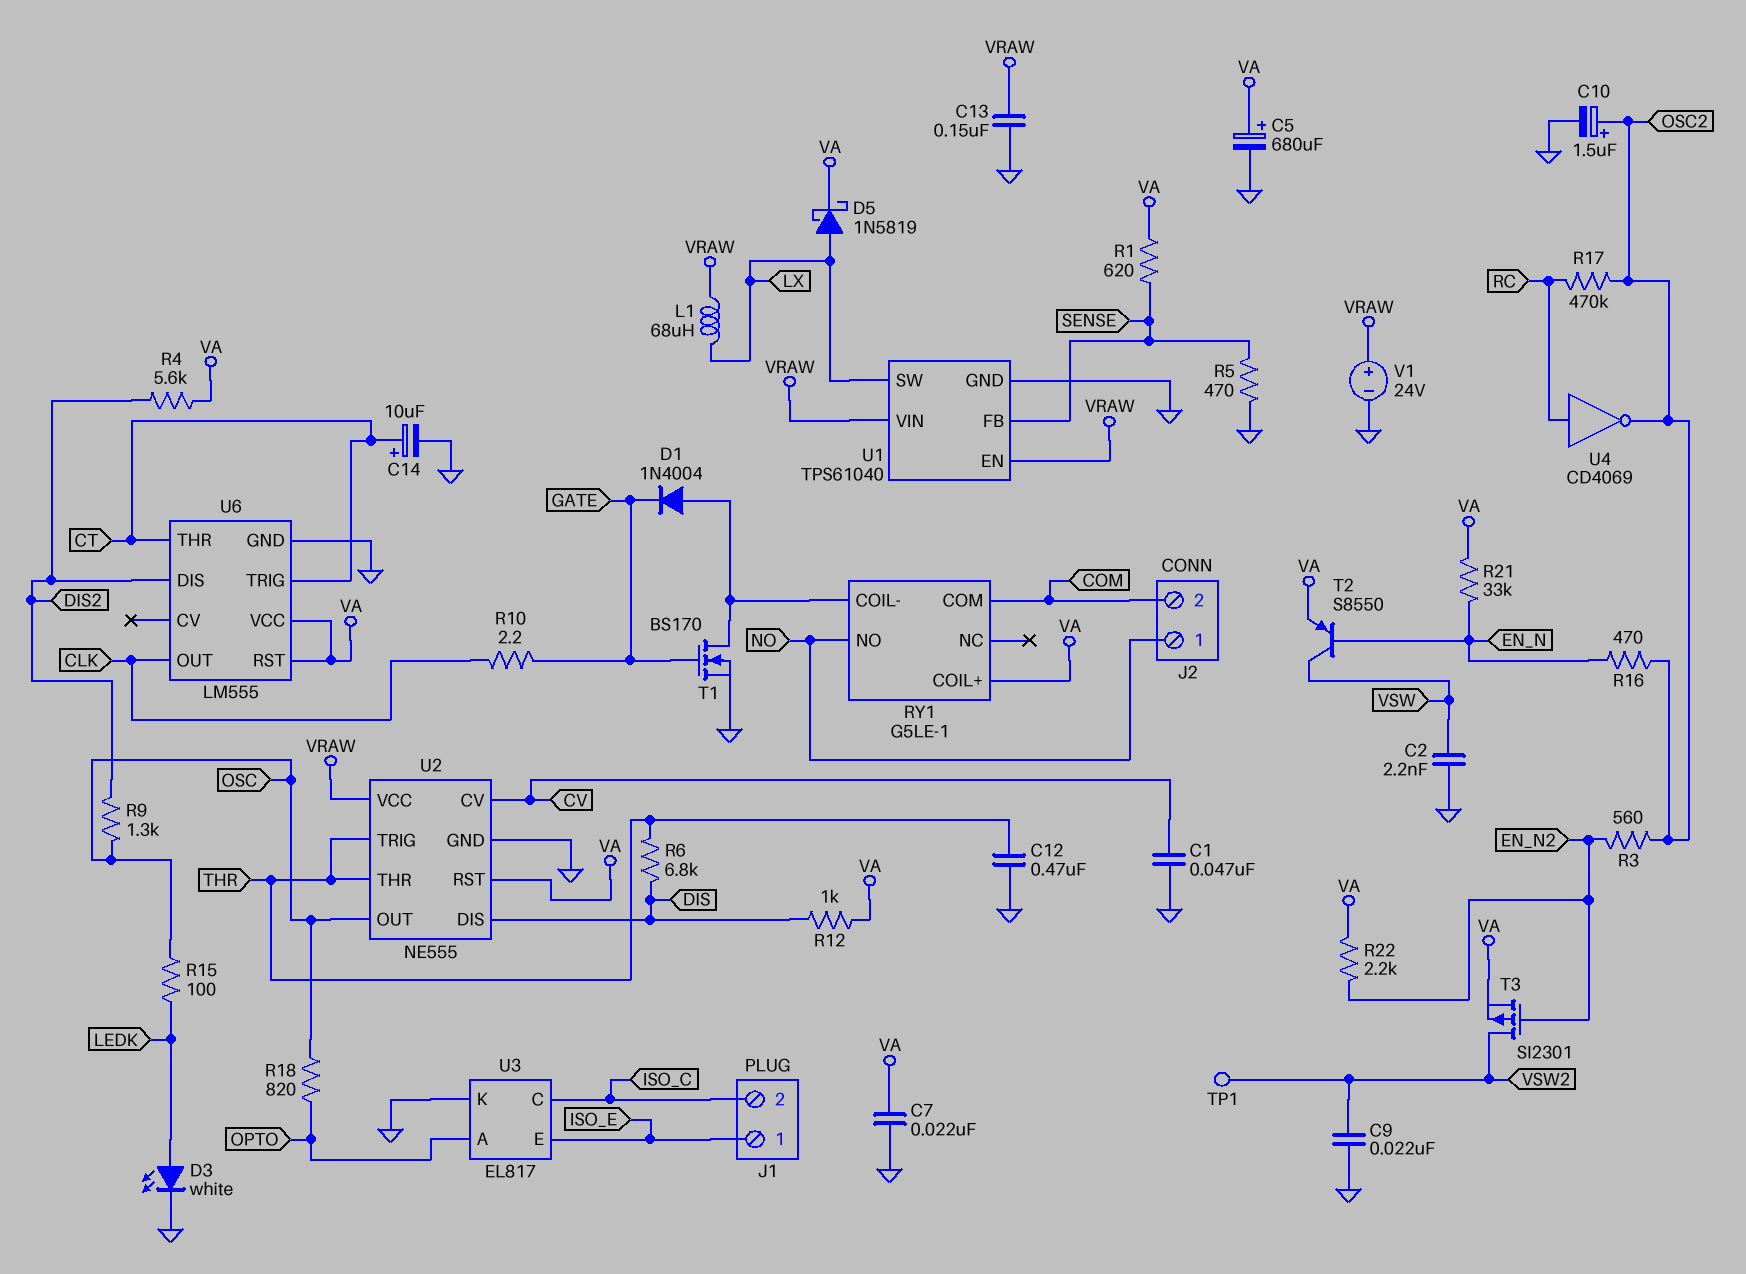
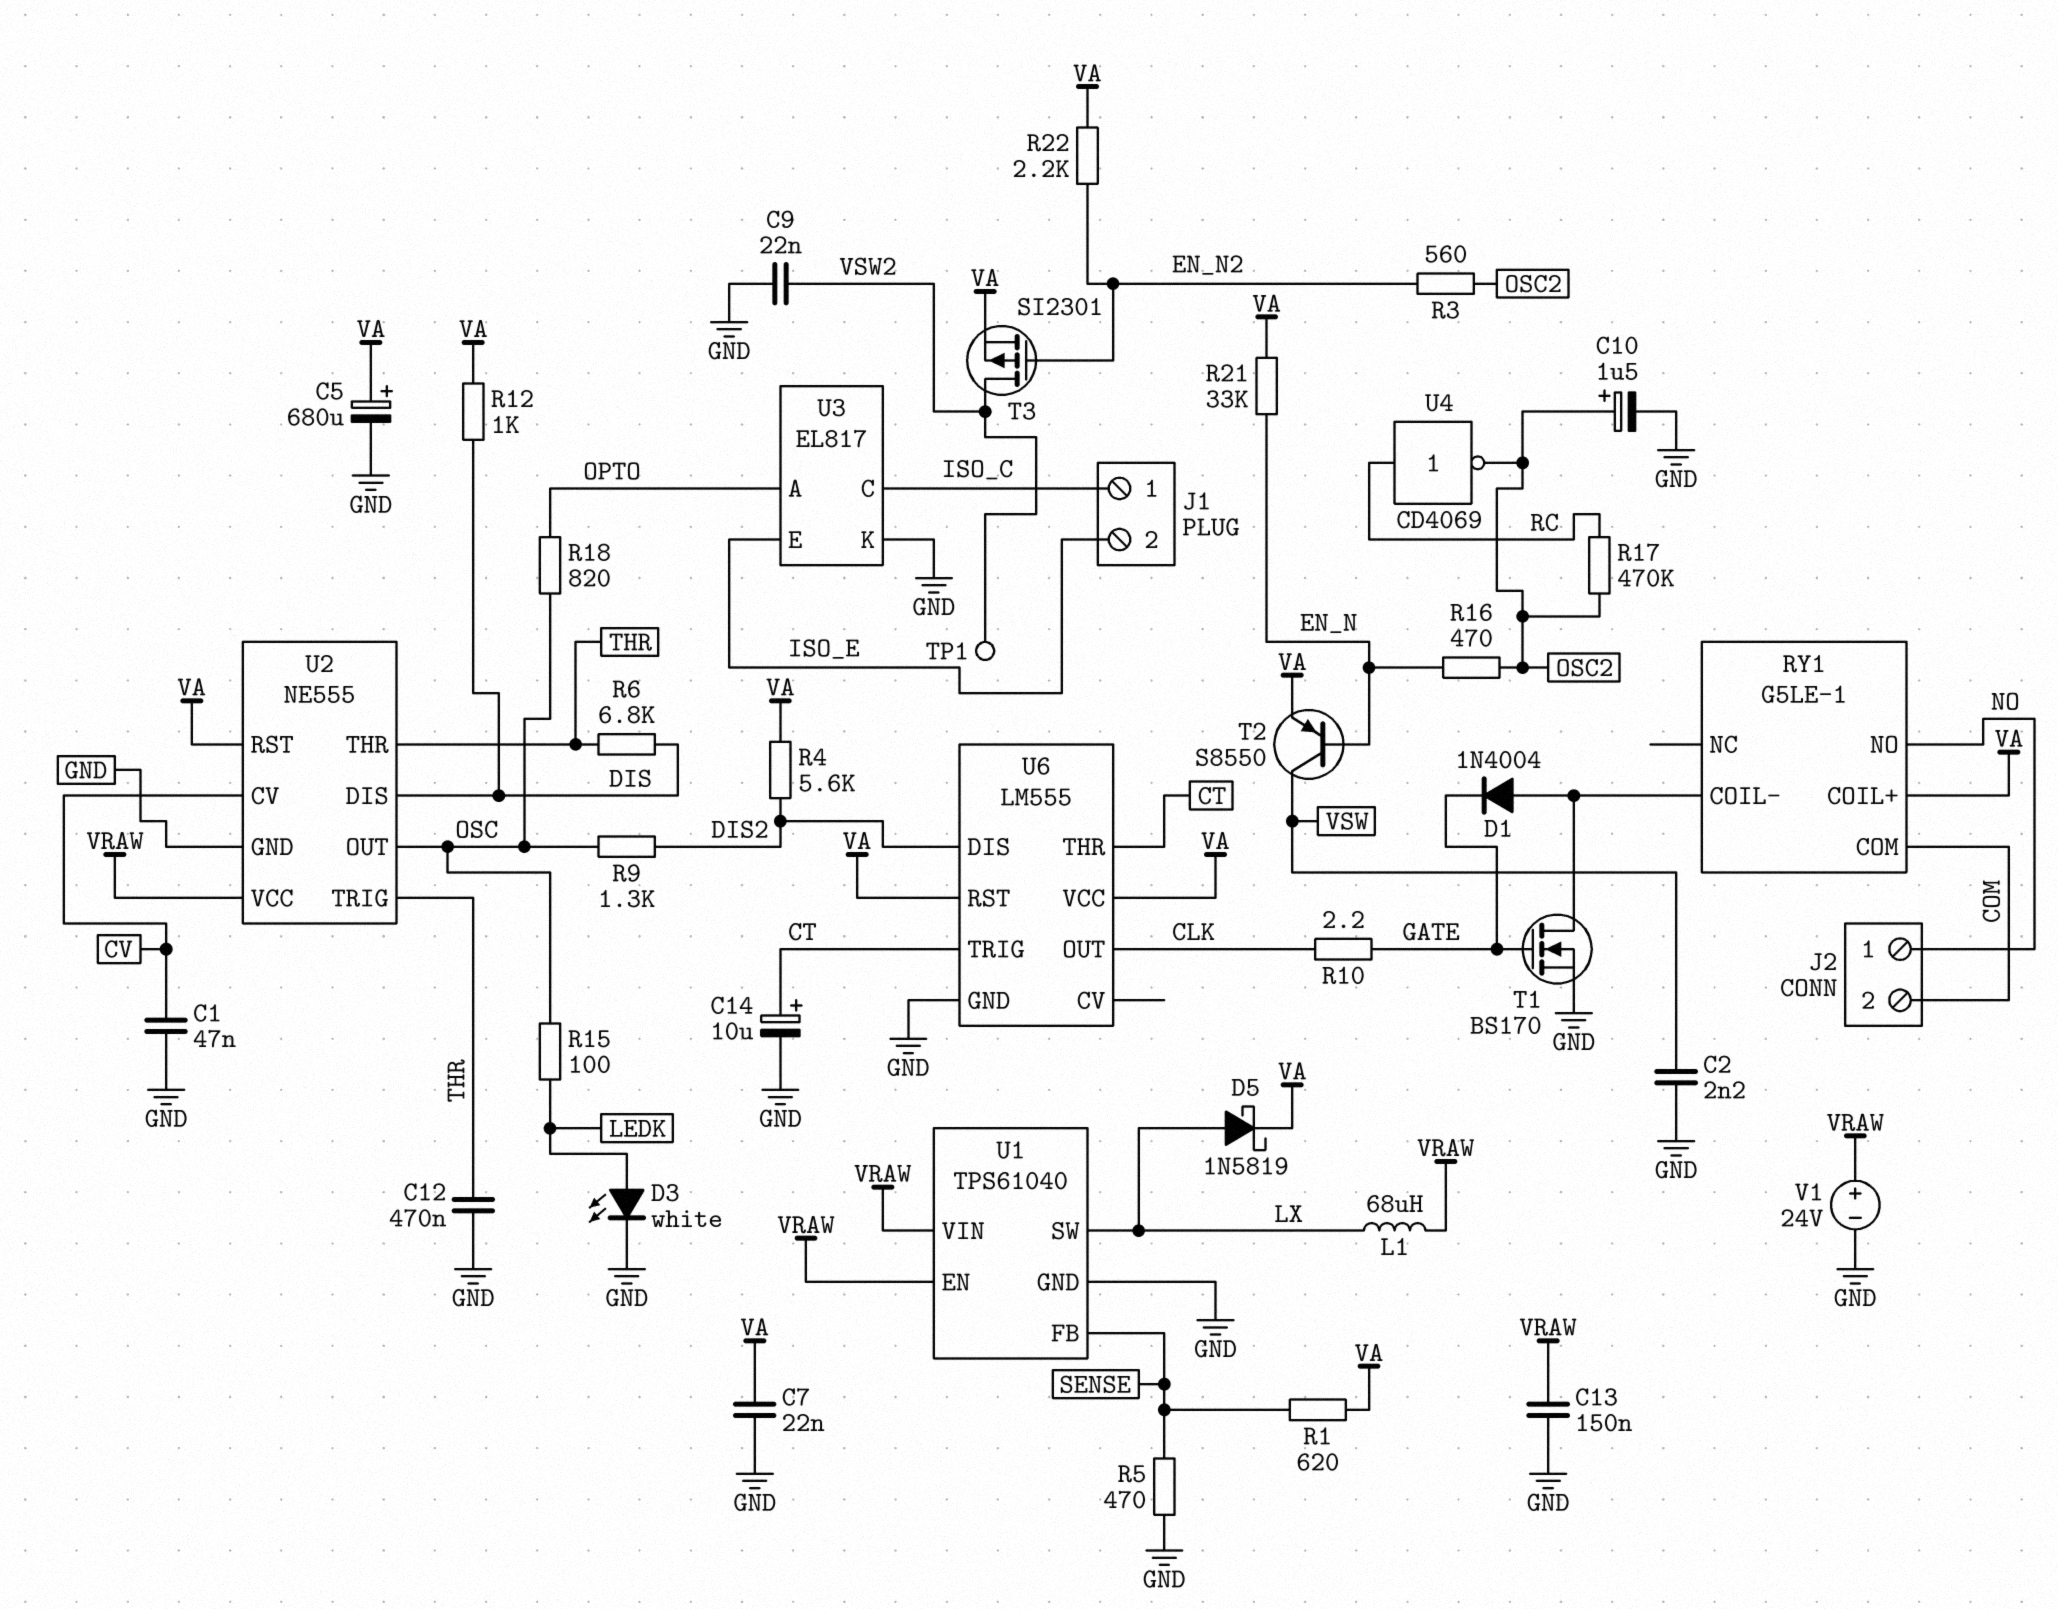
J1 pin 1: ISO_E -> ISO_C
J1 pin 2: ISO_C -> ISO_E

